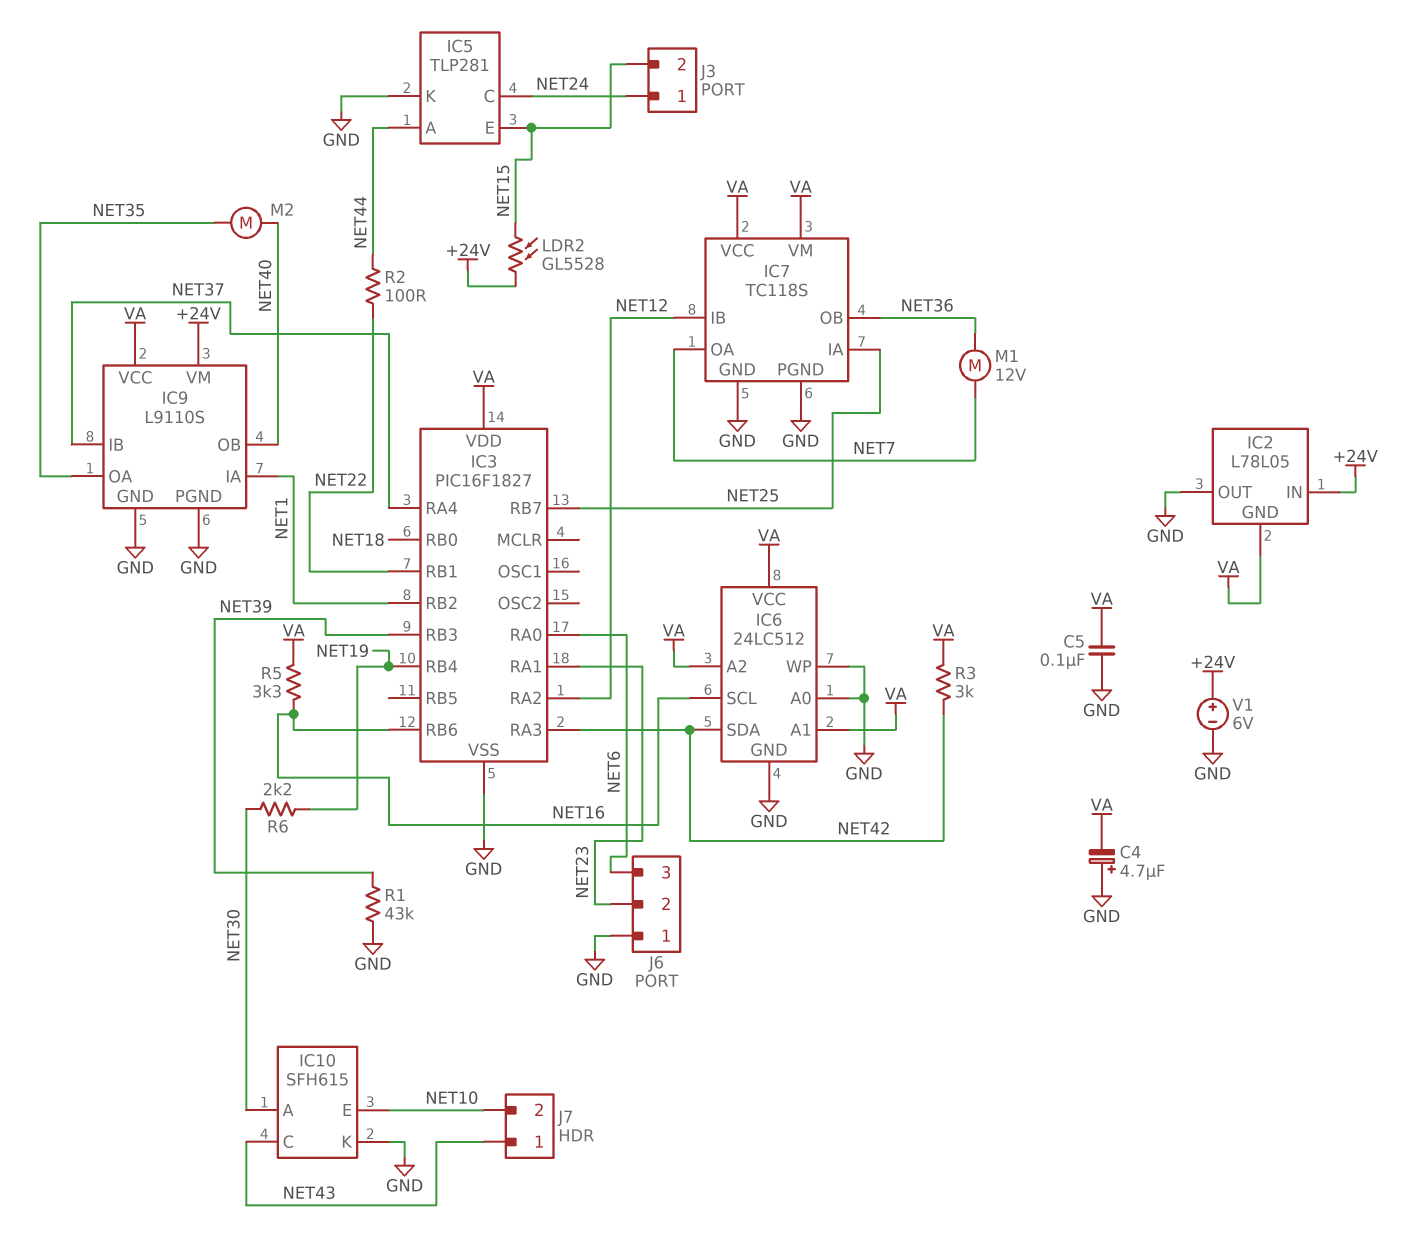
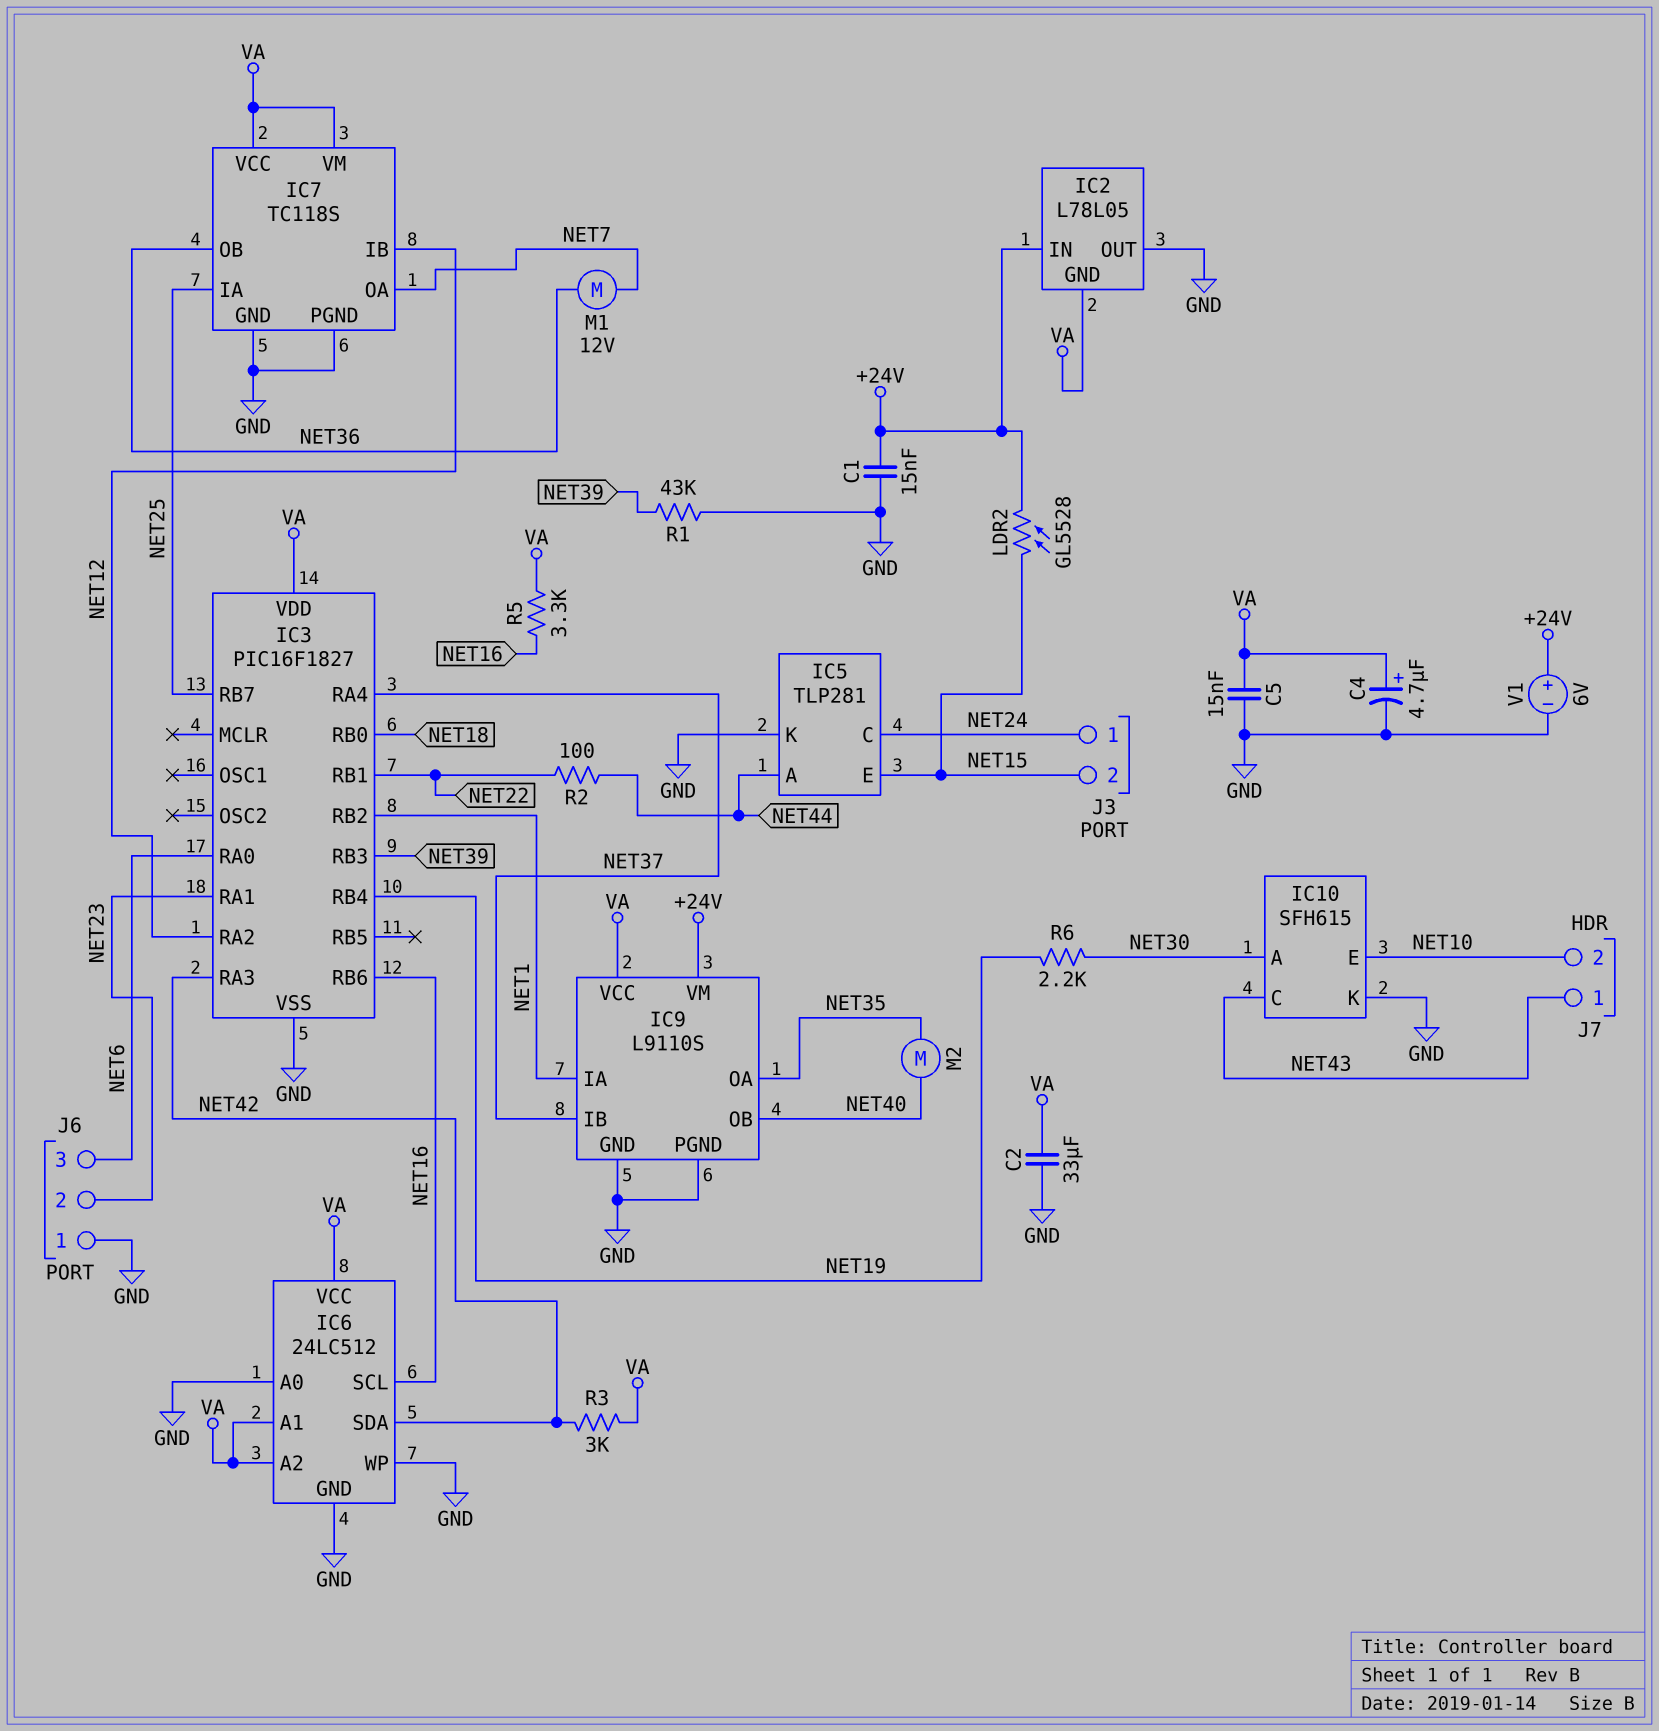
C1: none -> 15nF (+24V, GND)
C2: none -> 33uF (GND, VA)
C4: 4.7uF (plus GND, minus VA) -> 4.7uF (plus VA, minus GND)
C5: 100nF (GND, VA) -> 15nF (GND, VA)

